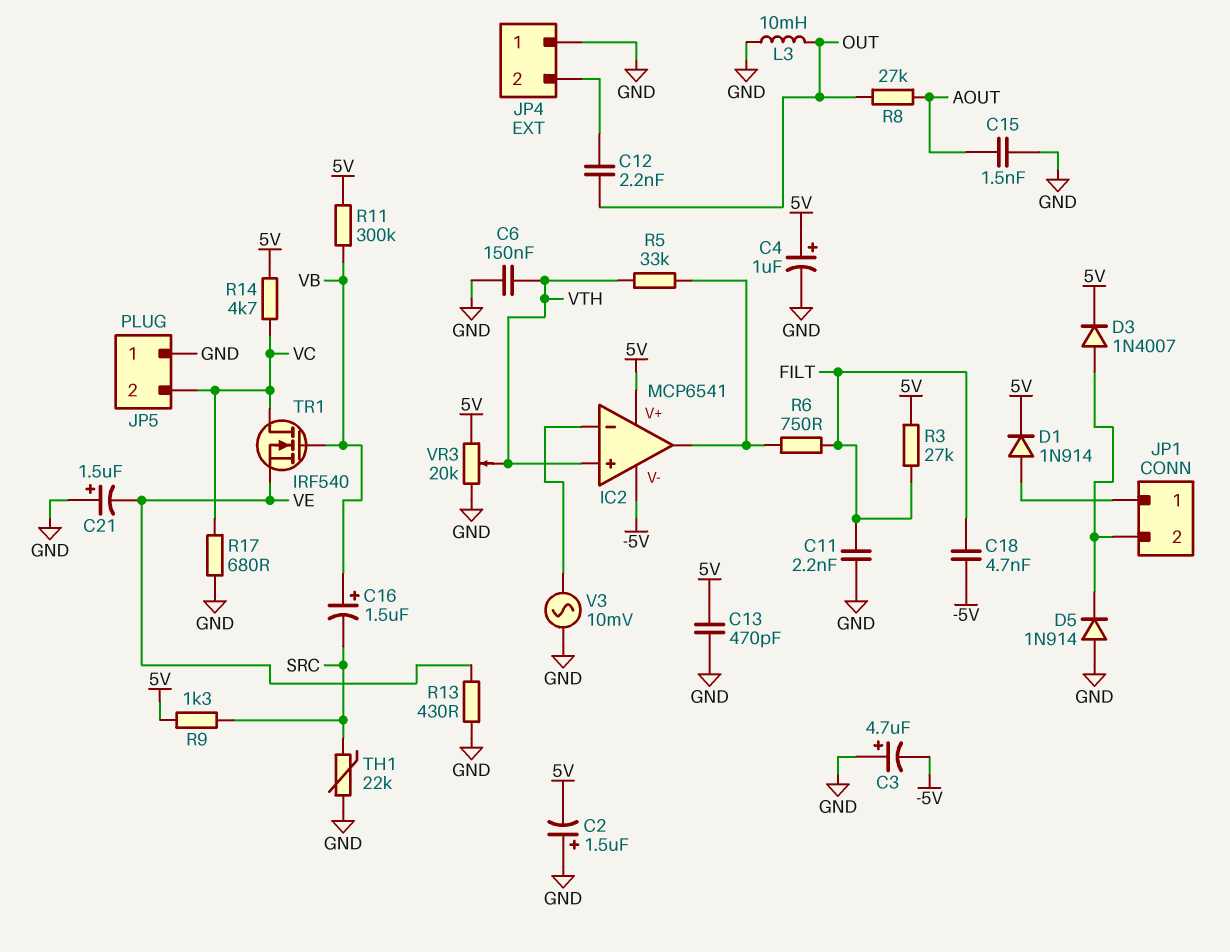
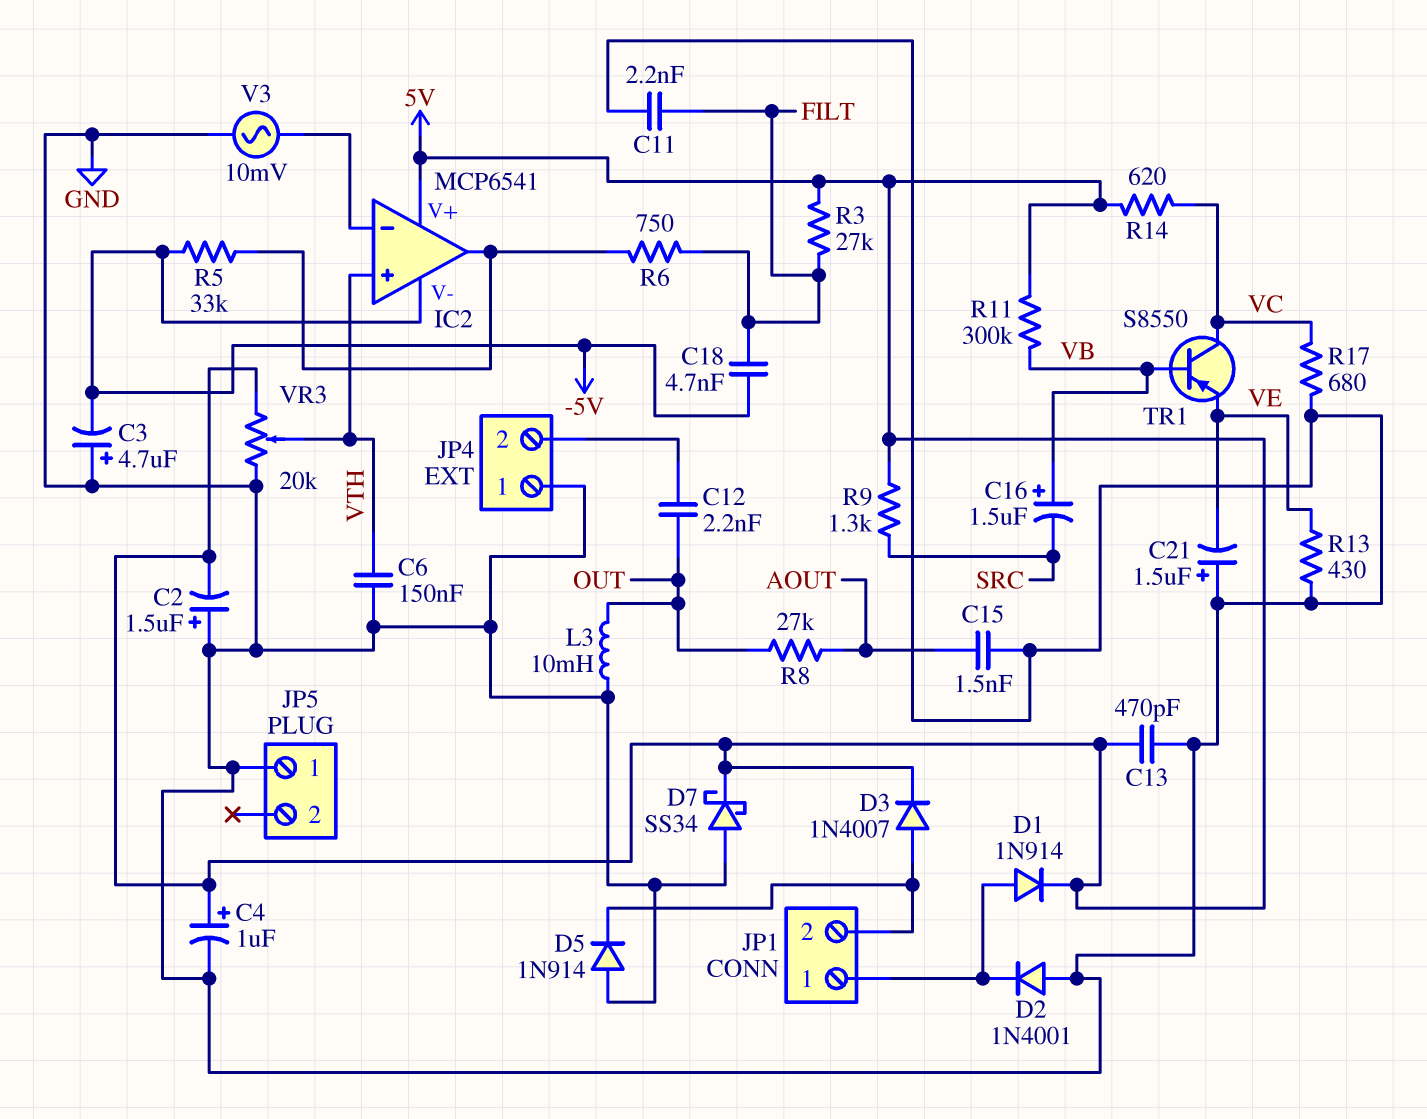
D2: none -> diode 1N4001 (A GND, K JP1/1)
D7: none -> schottky SS34 (A GND, K 5V)
JP5 pin 2: VC -> none
R5: 33k (IC2/out, VTH) -> 33k (-5V, IC2/out)
R14: 4.7k (5V, VC) -> 620 (5V, VC)
TH1: 22k (GND, SRC) -> none
TR1: NMOS IRF540 (G VB, D VC, S VE) -> PNP S8550 (B VB, C VC, E VE)

